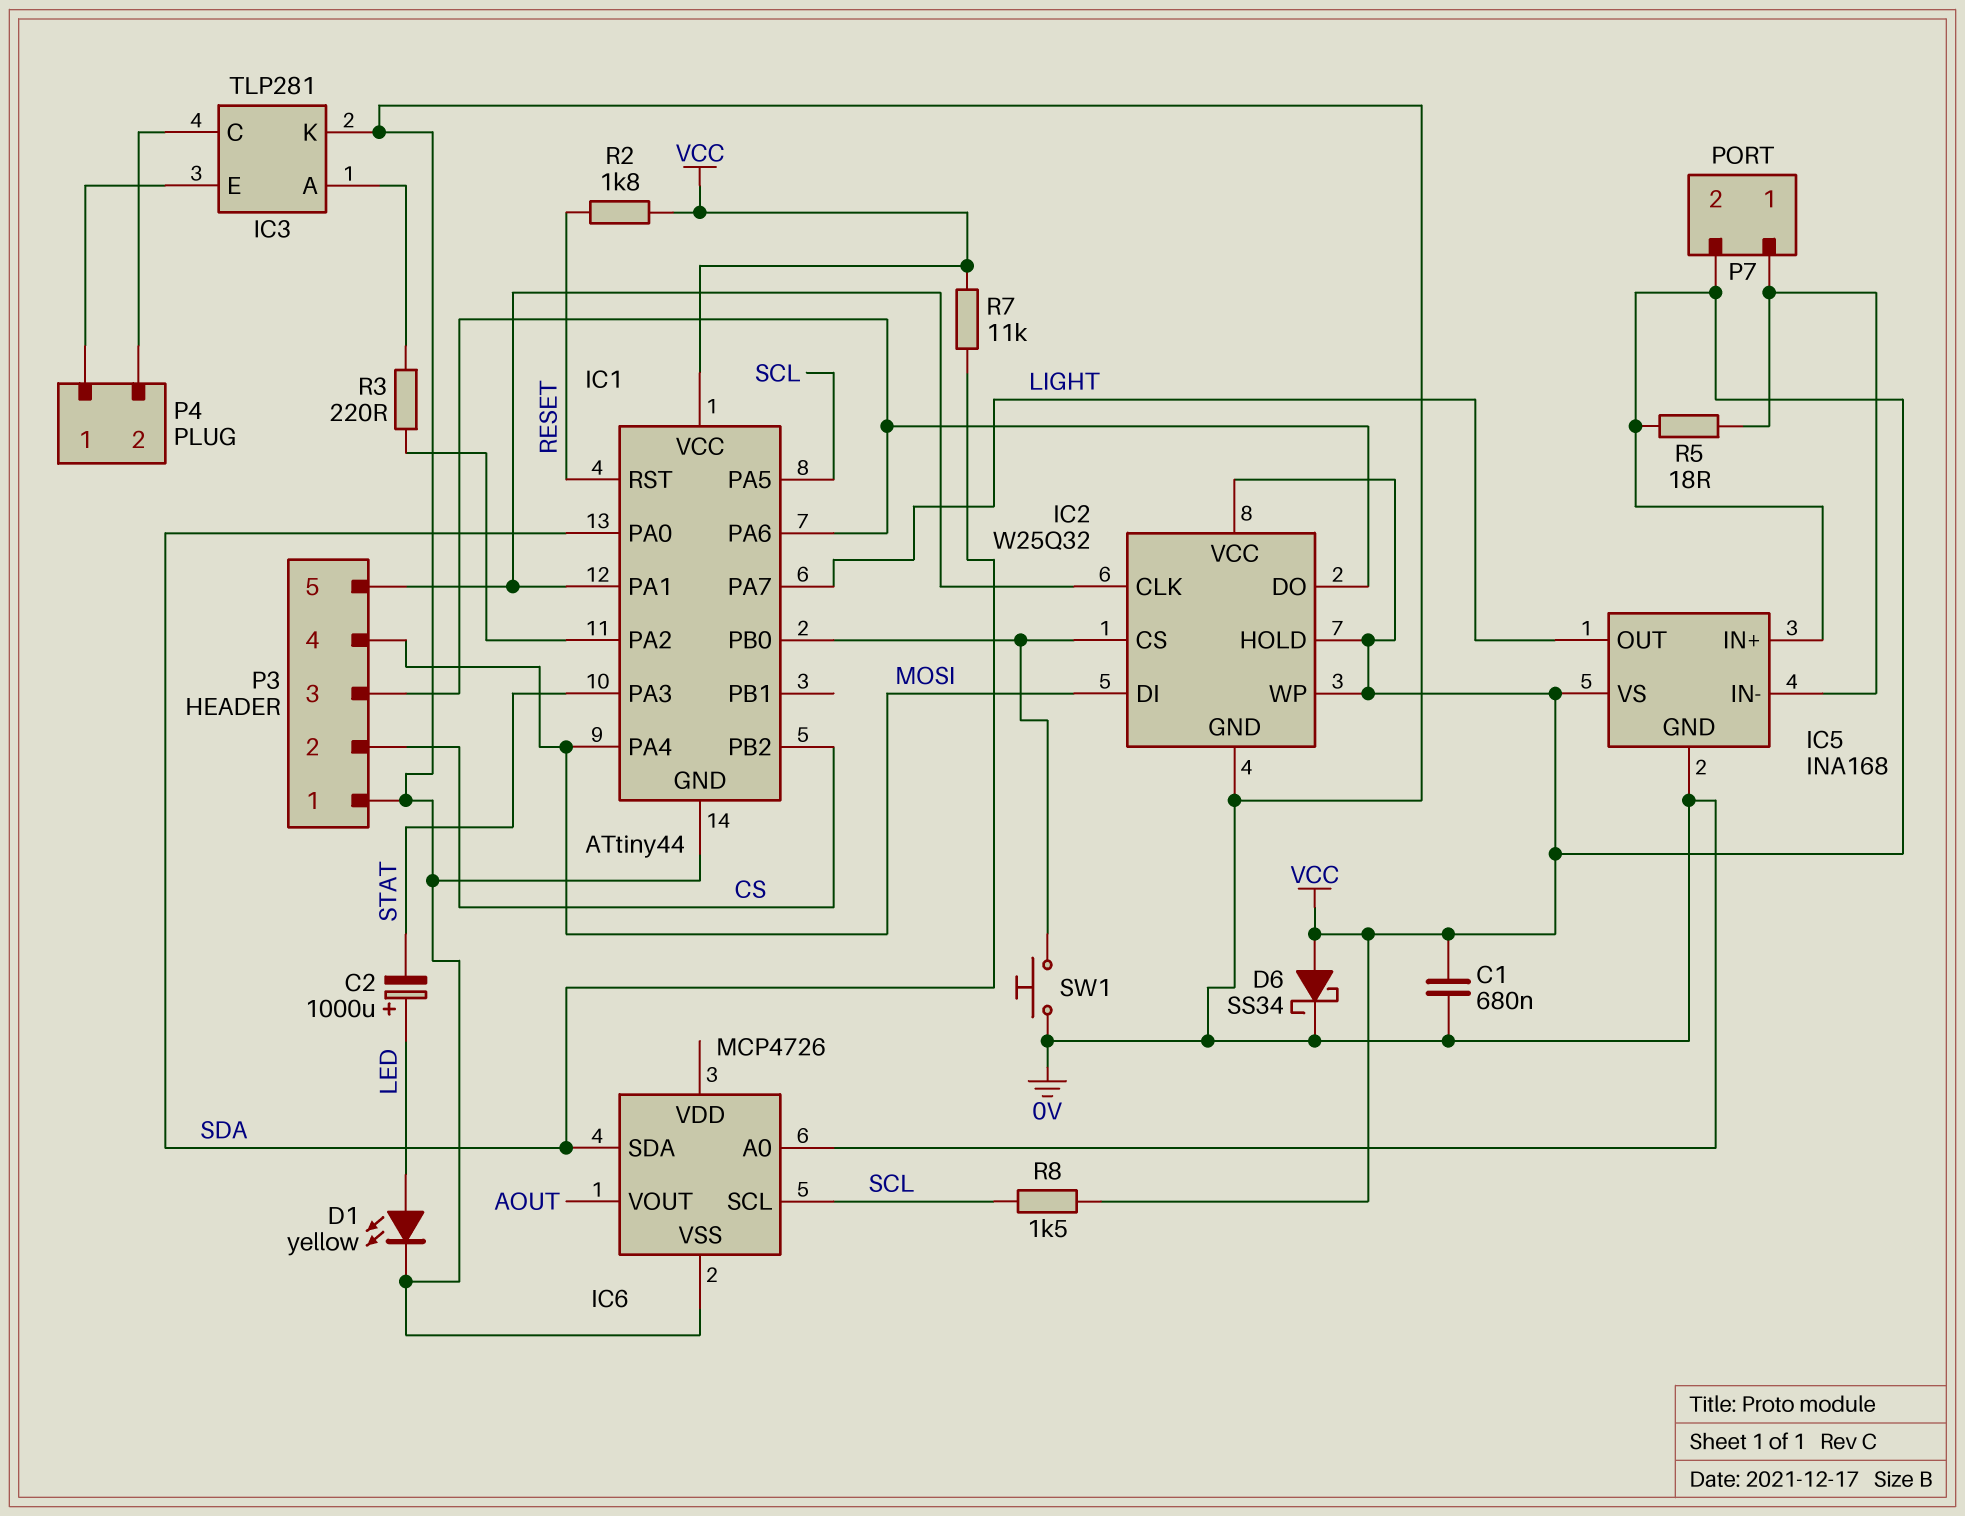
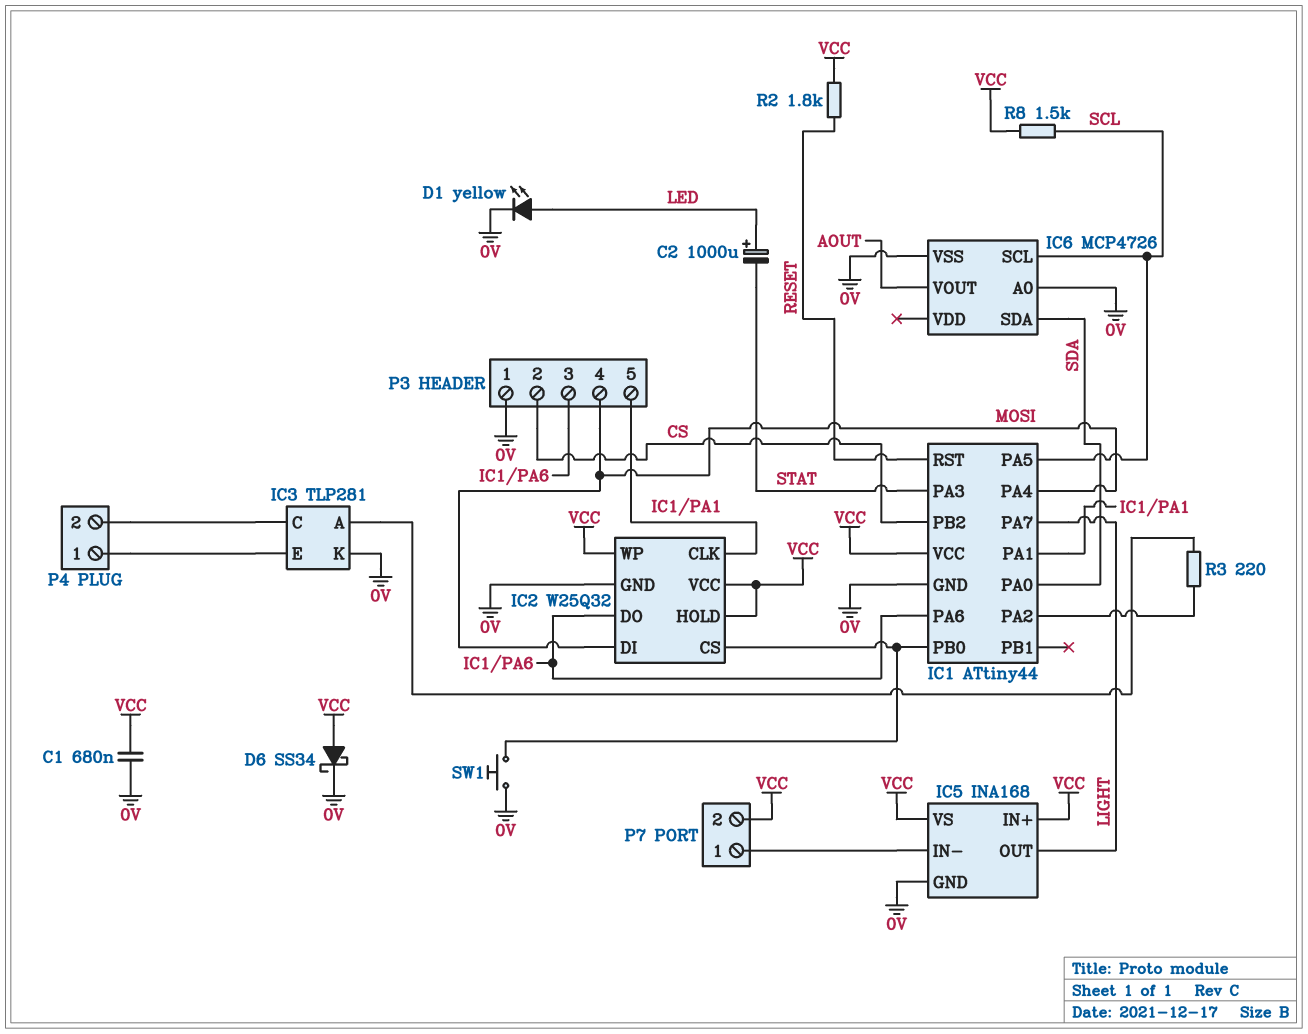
R5: 18 (IC5/IN-, VCC) -> none
R7: 11k (SDA, VCC) -> none

